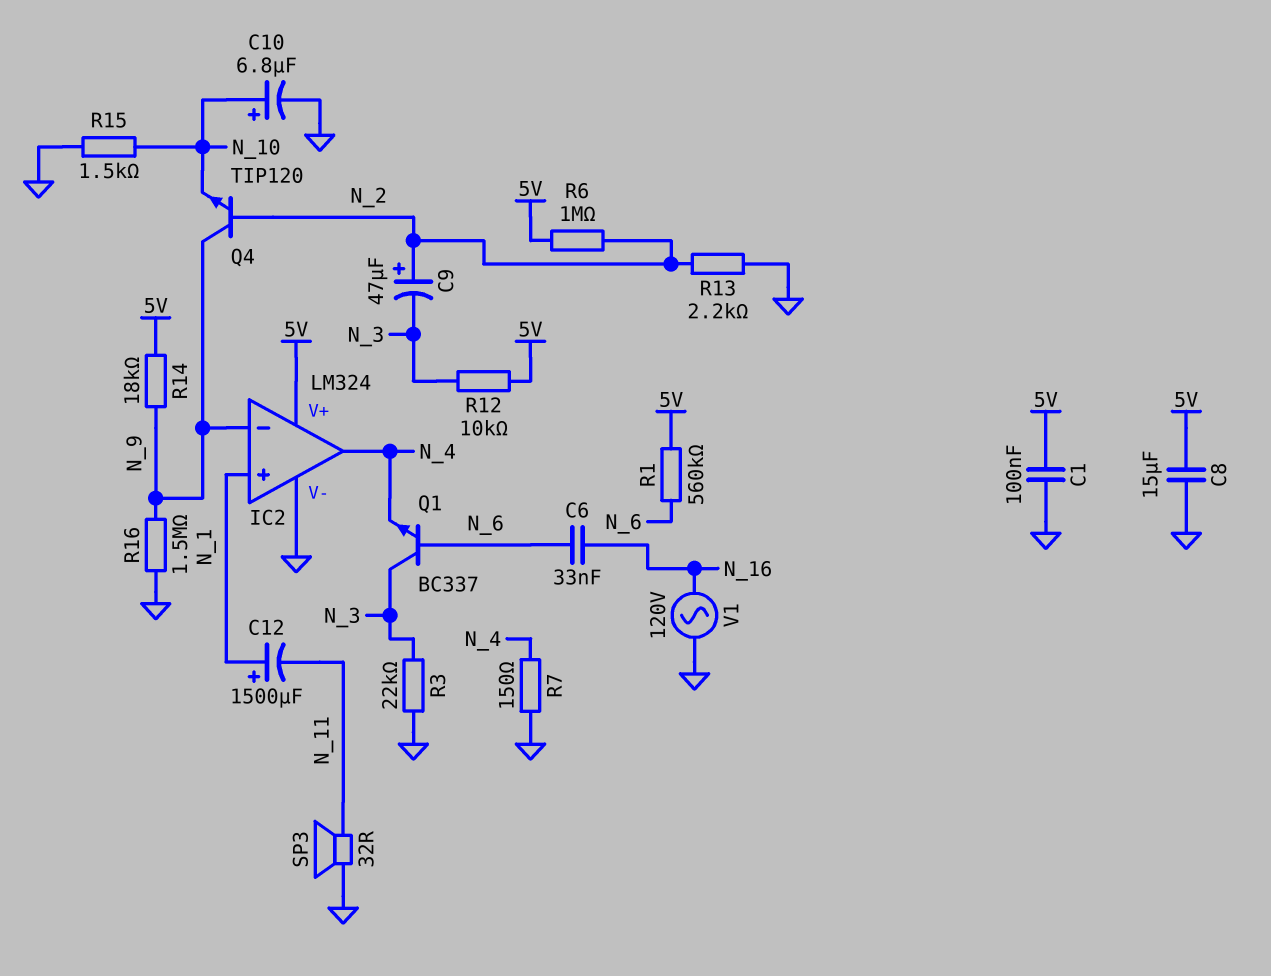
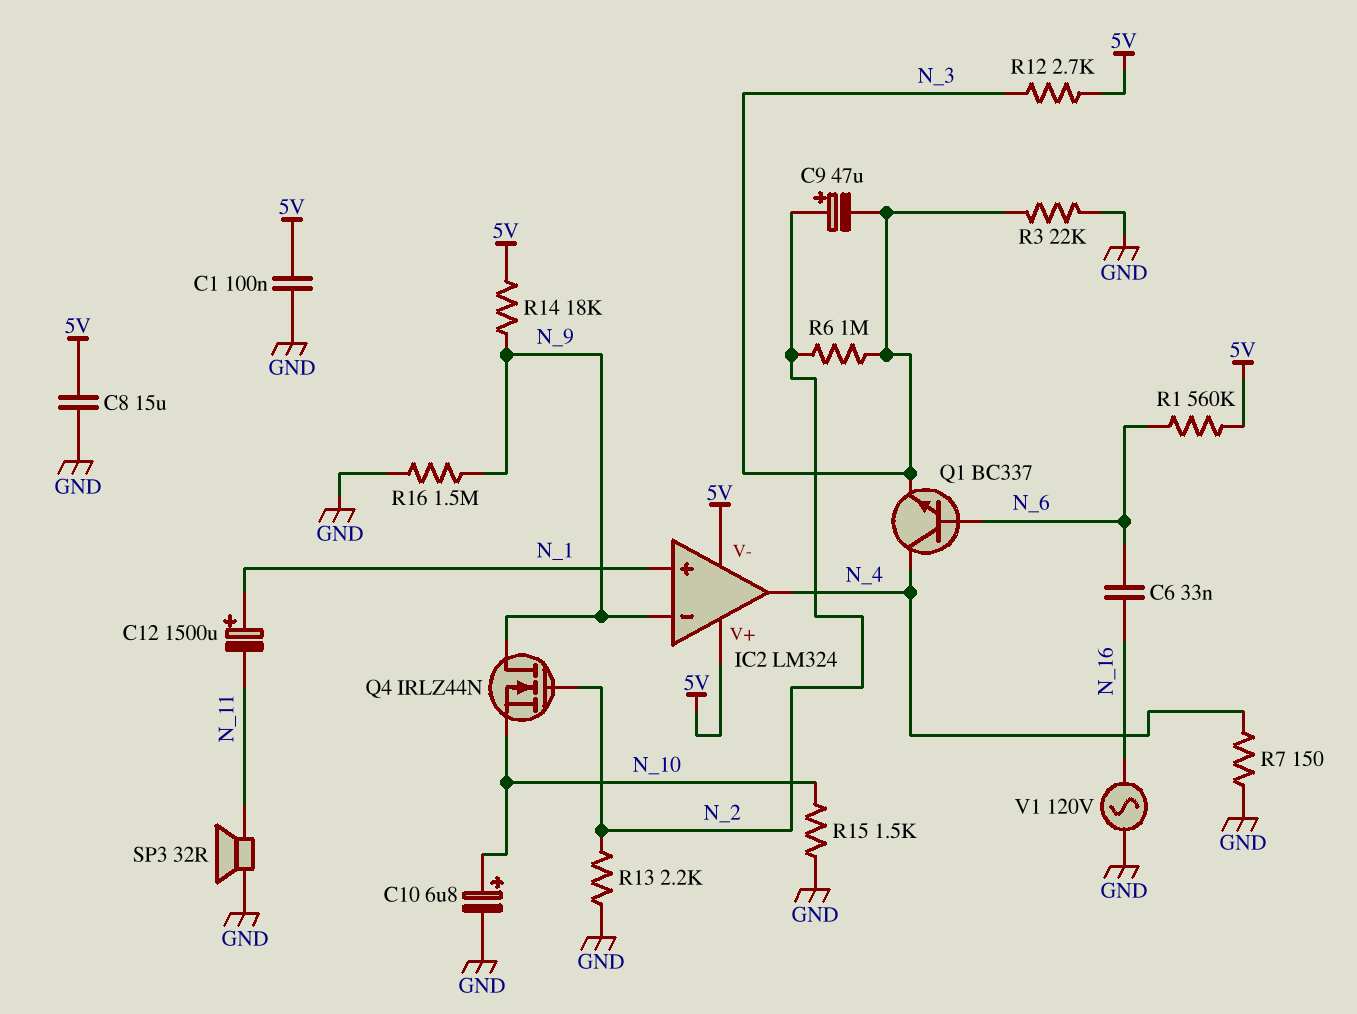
IC2 pin V-: GND -> 5V
Q1: NPN BC337 (B N_6, C N_3, E N_4) -> NPN BC337 (B N_6, C N_4, E N_3)
Q4: NPN TIP120 (B N_2, C N_9, E N_10) -> NMOS IRLZ44N (G N_2, D N_9, S N_10)
R6: 1M (5V, N_2) -> 1M (N_2, N_3)
R12: 10k (5V, N_3) -> 2.7k (5V, N_3)

